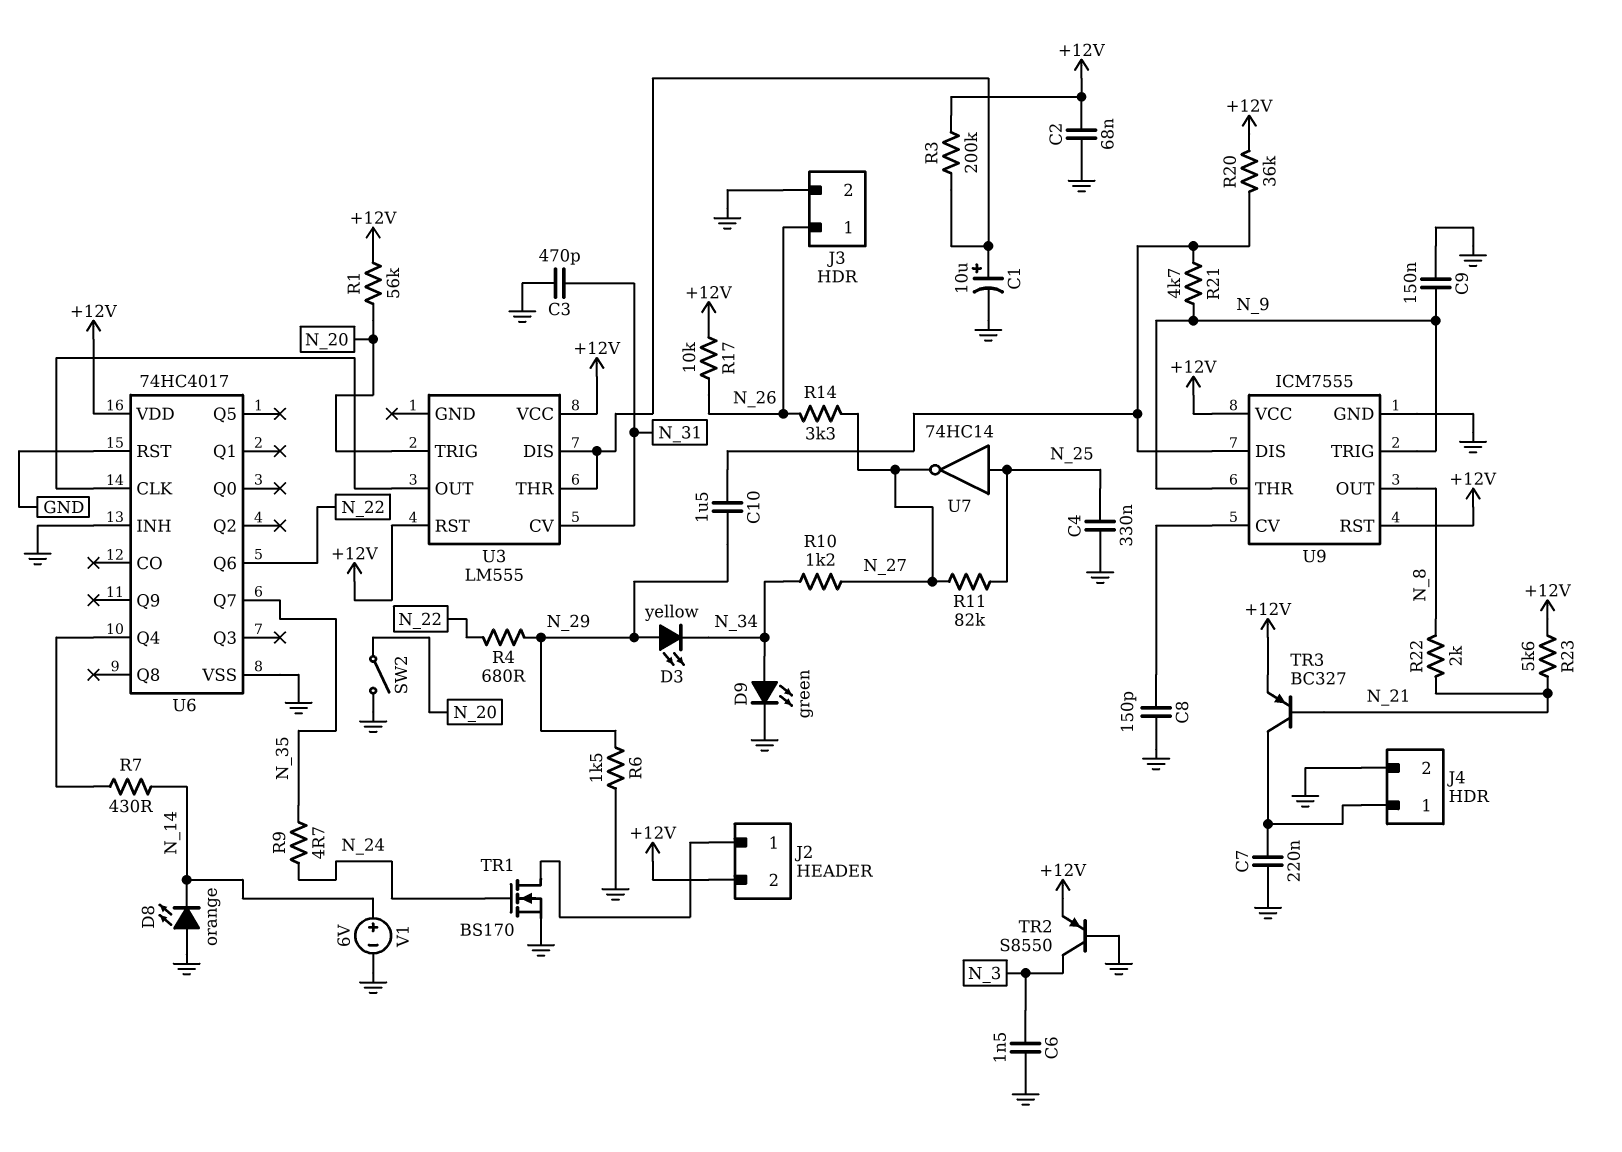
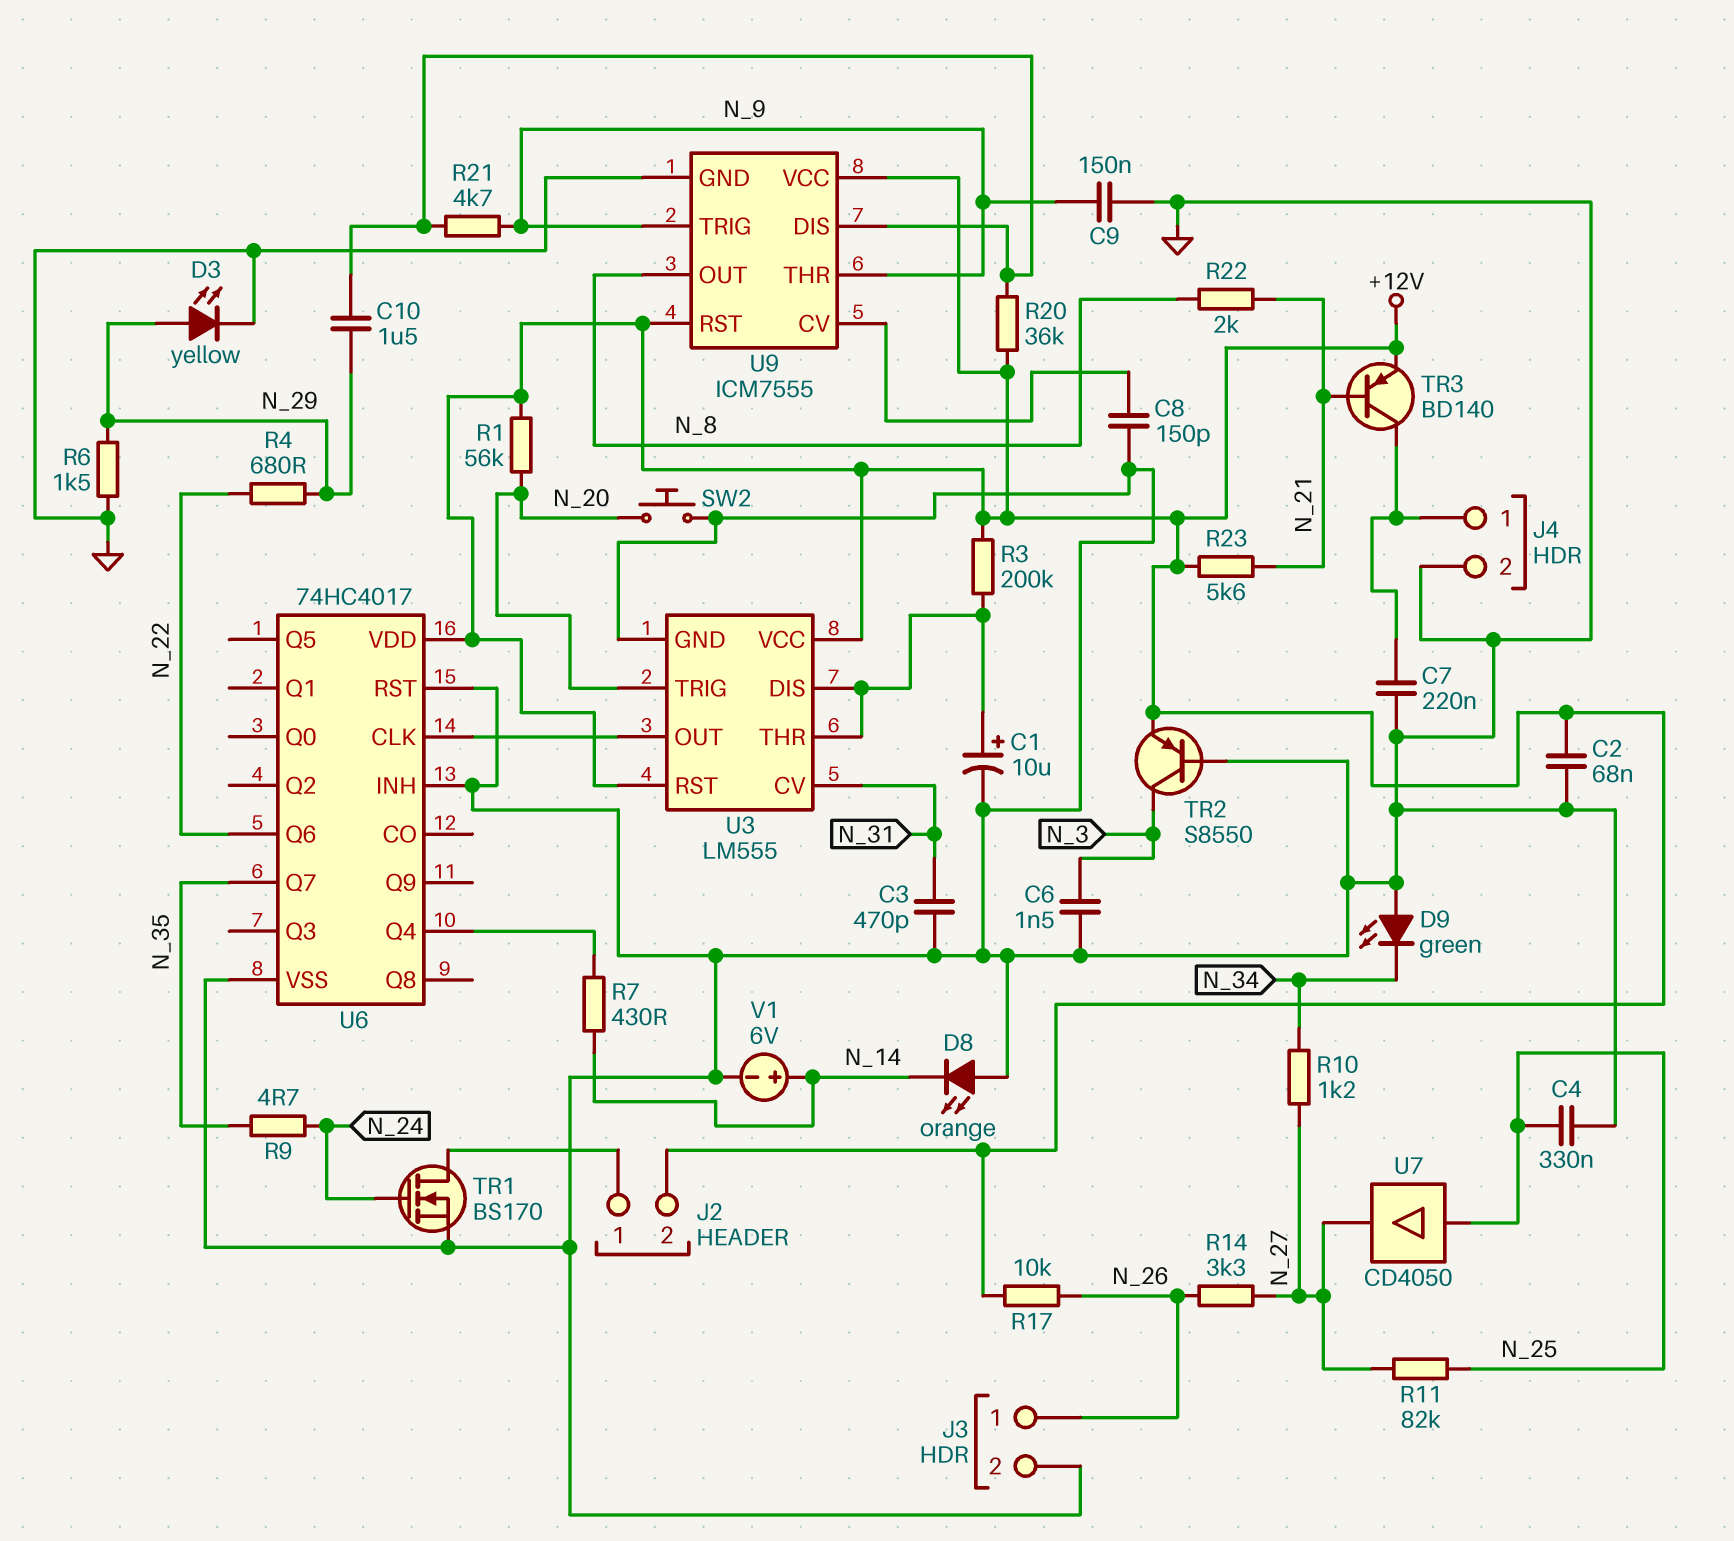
D3: LED yellow (A N_29, K N_34) -> LED yellow (A N_29, K GND)
D9: LED green (A N_34, K GND) -> LED green (A GND, K N_34)
SW2: switch (GND, N_20) -> button (GND, N_20)
TR3: PNP BC327 (B N_21, C J4/1, E +12V) -> PNP BD140 (B N_21, C J4/1, E +12V)
U3 pin GND: none -> GND
U7: NOT 74HC14 (in N_25, out N_27) -> buffer CD4050 (in N_25, out N_27)

